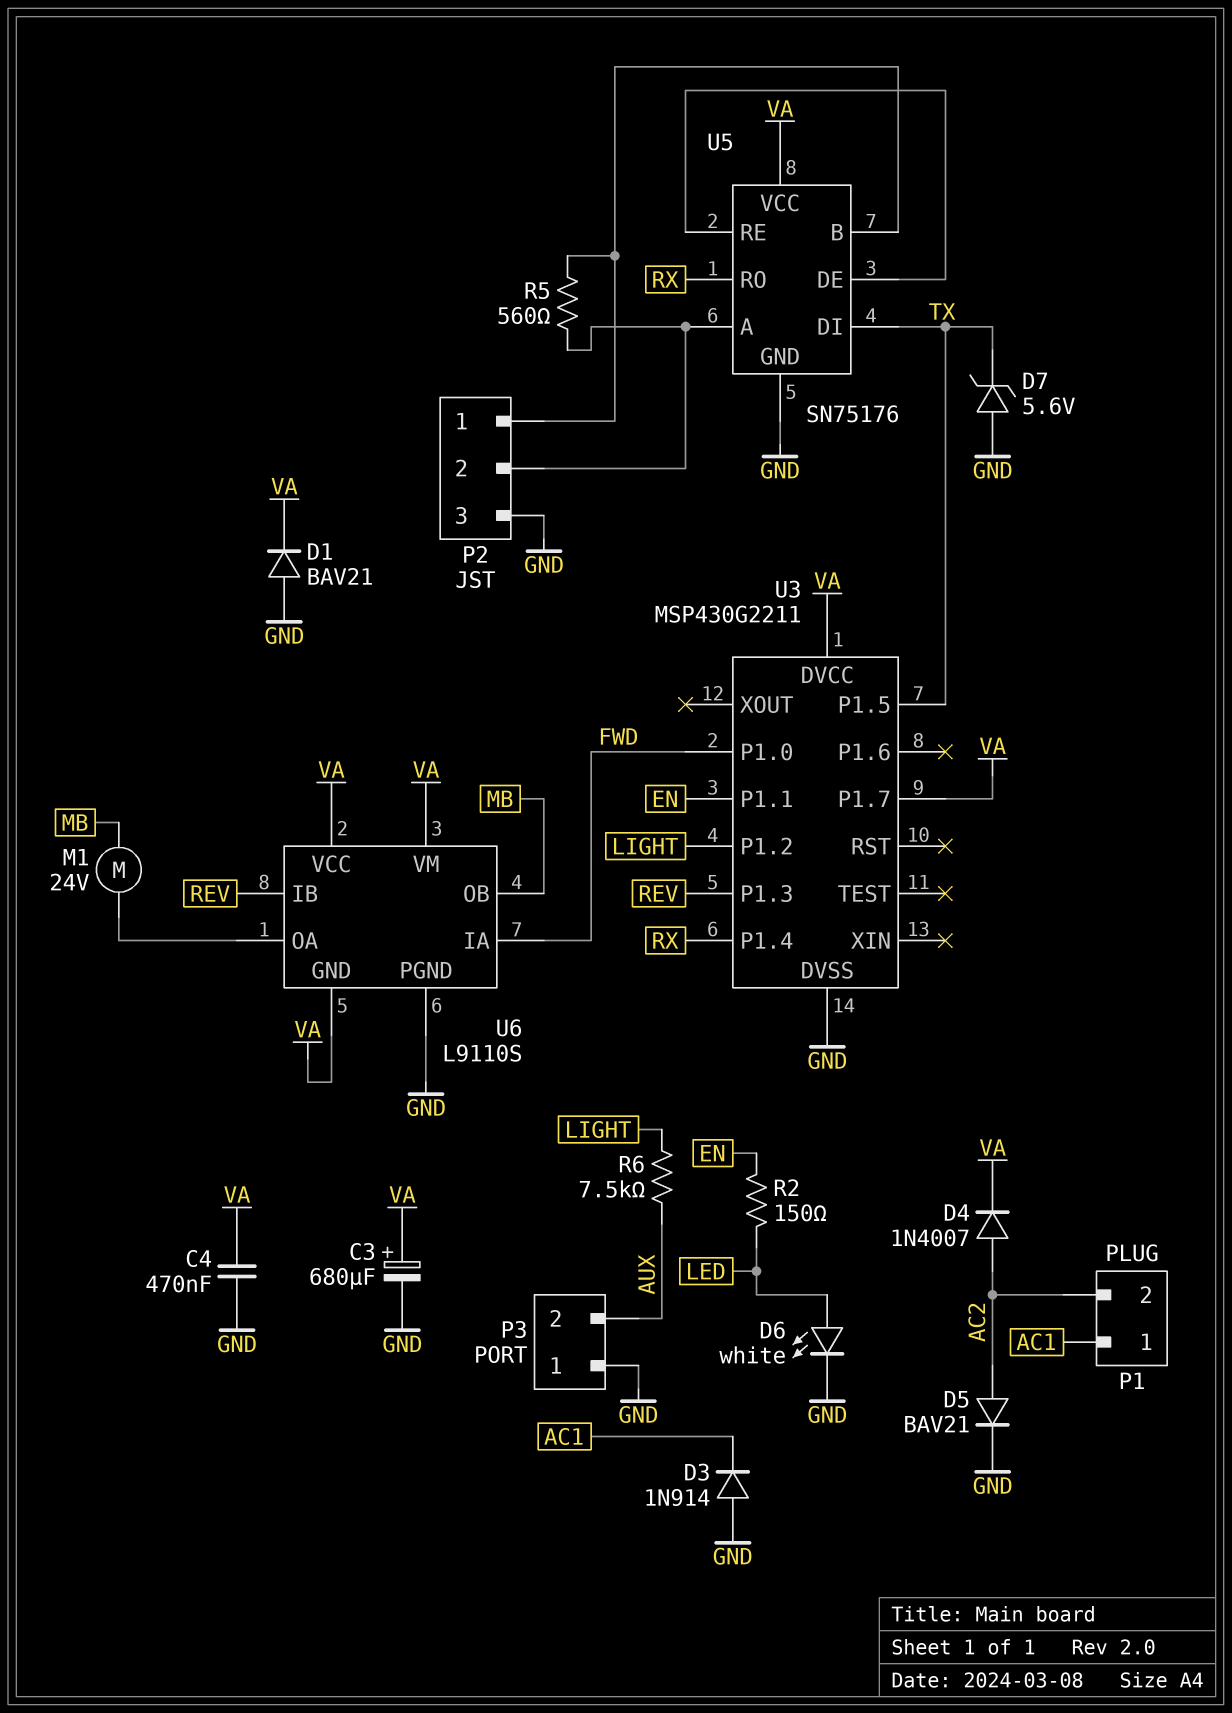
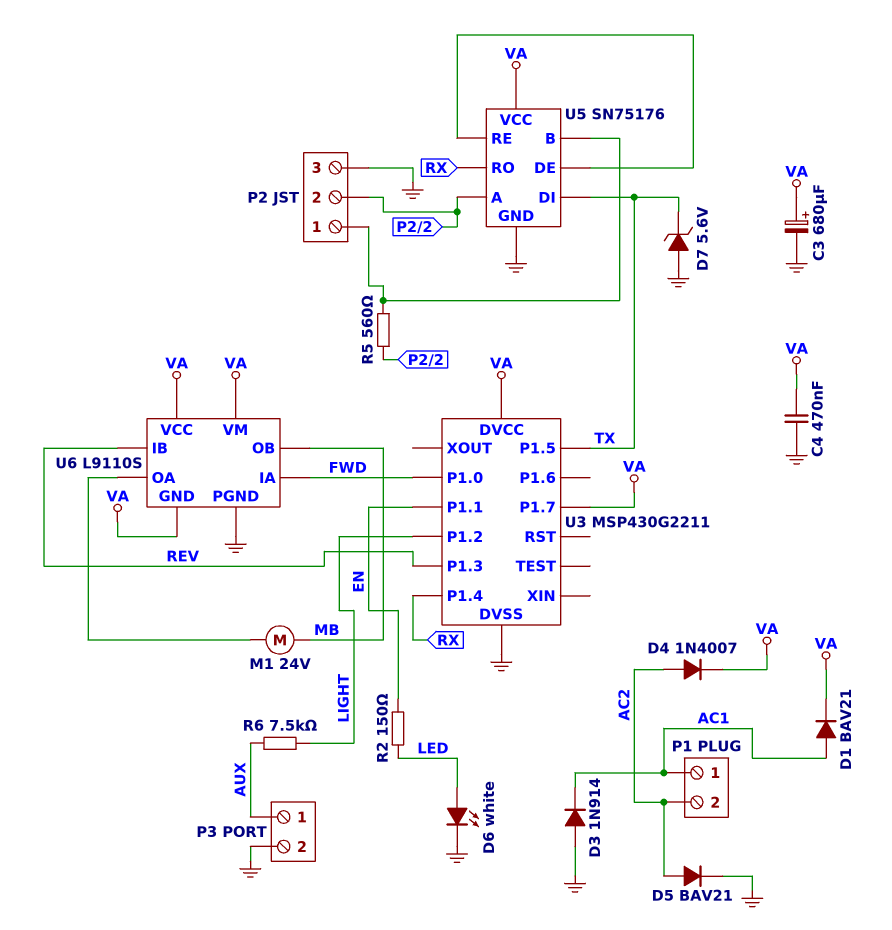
D1: diode BAV21 (A GND, K VA) -> diode BAV21 (A AC1, K VA)
P3 pin 1: GND -> AUX
P3 pin 2: AUX -> GND

